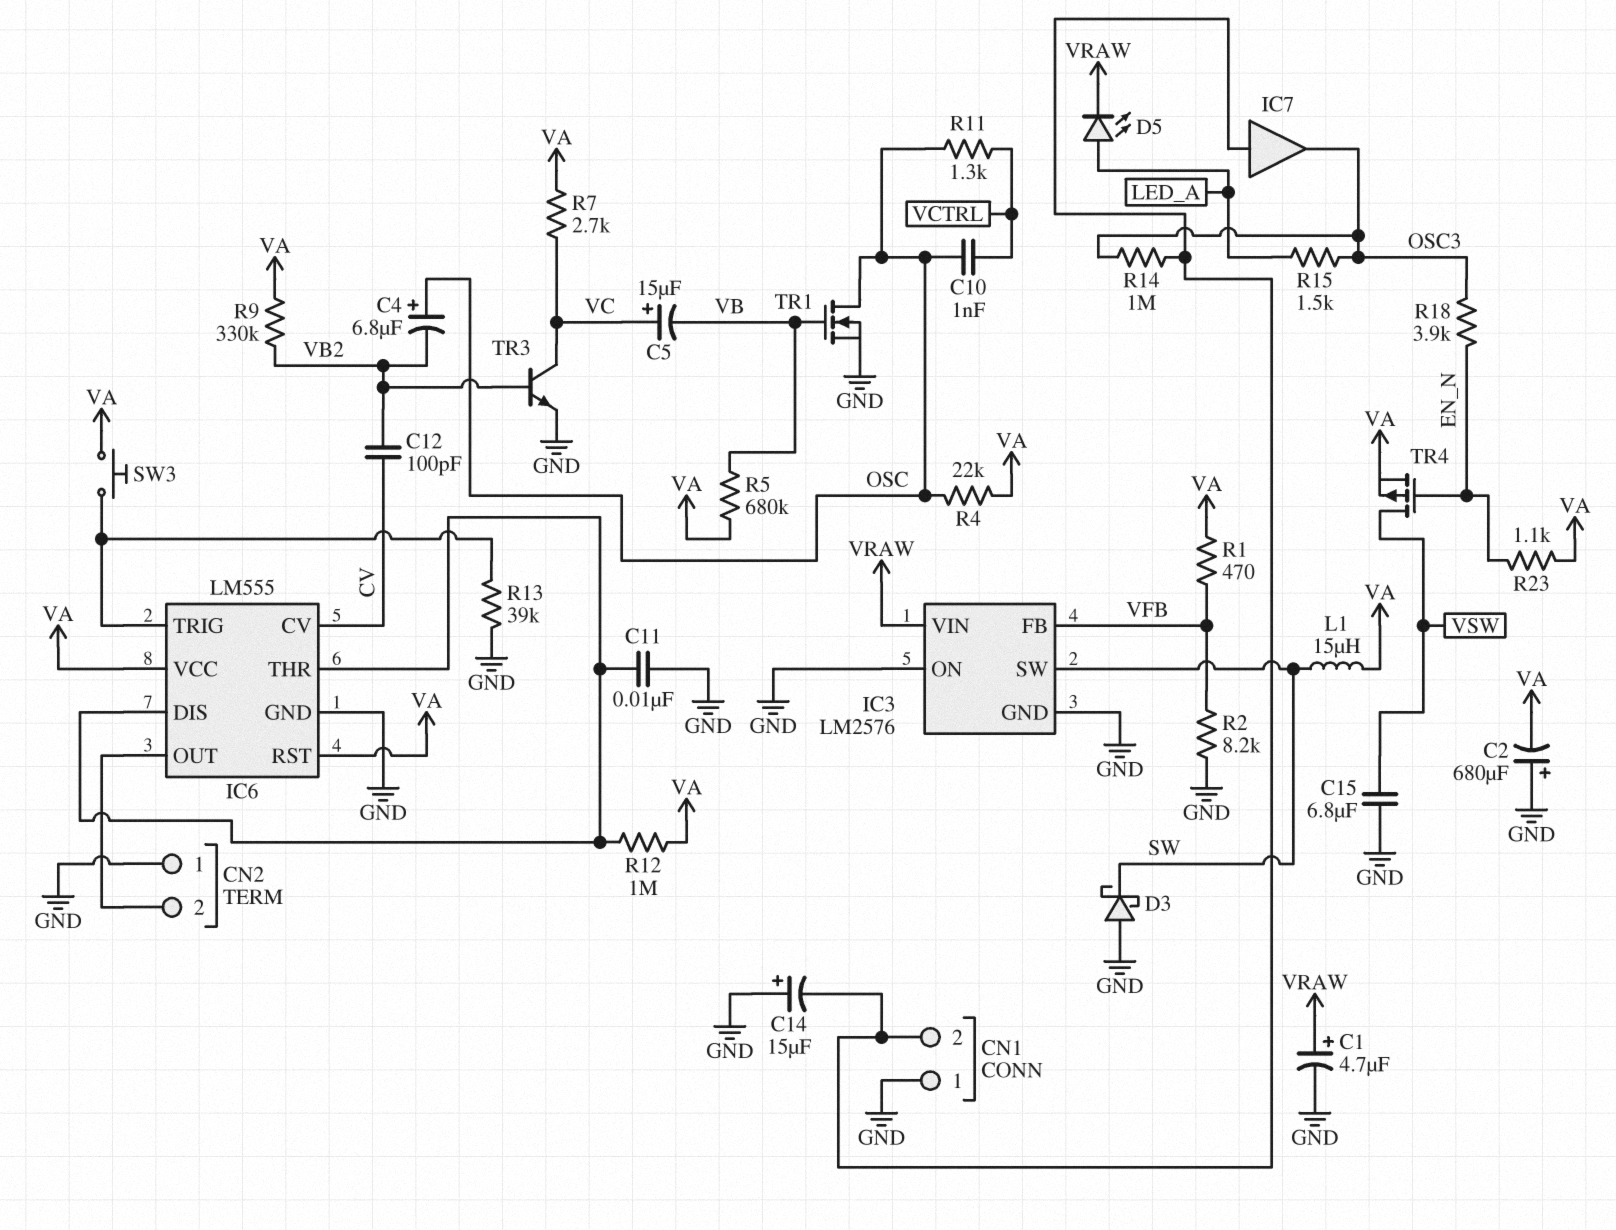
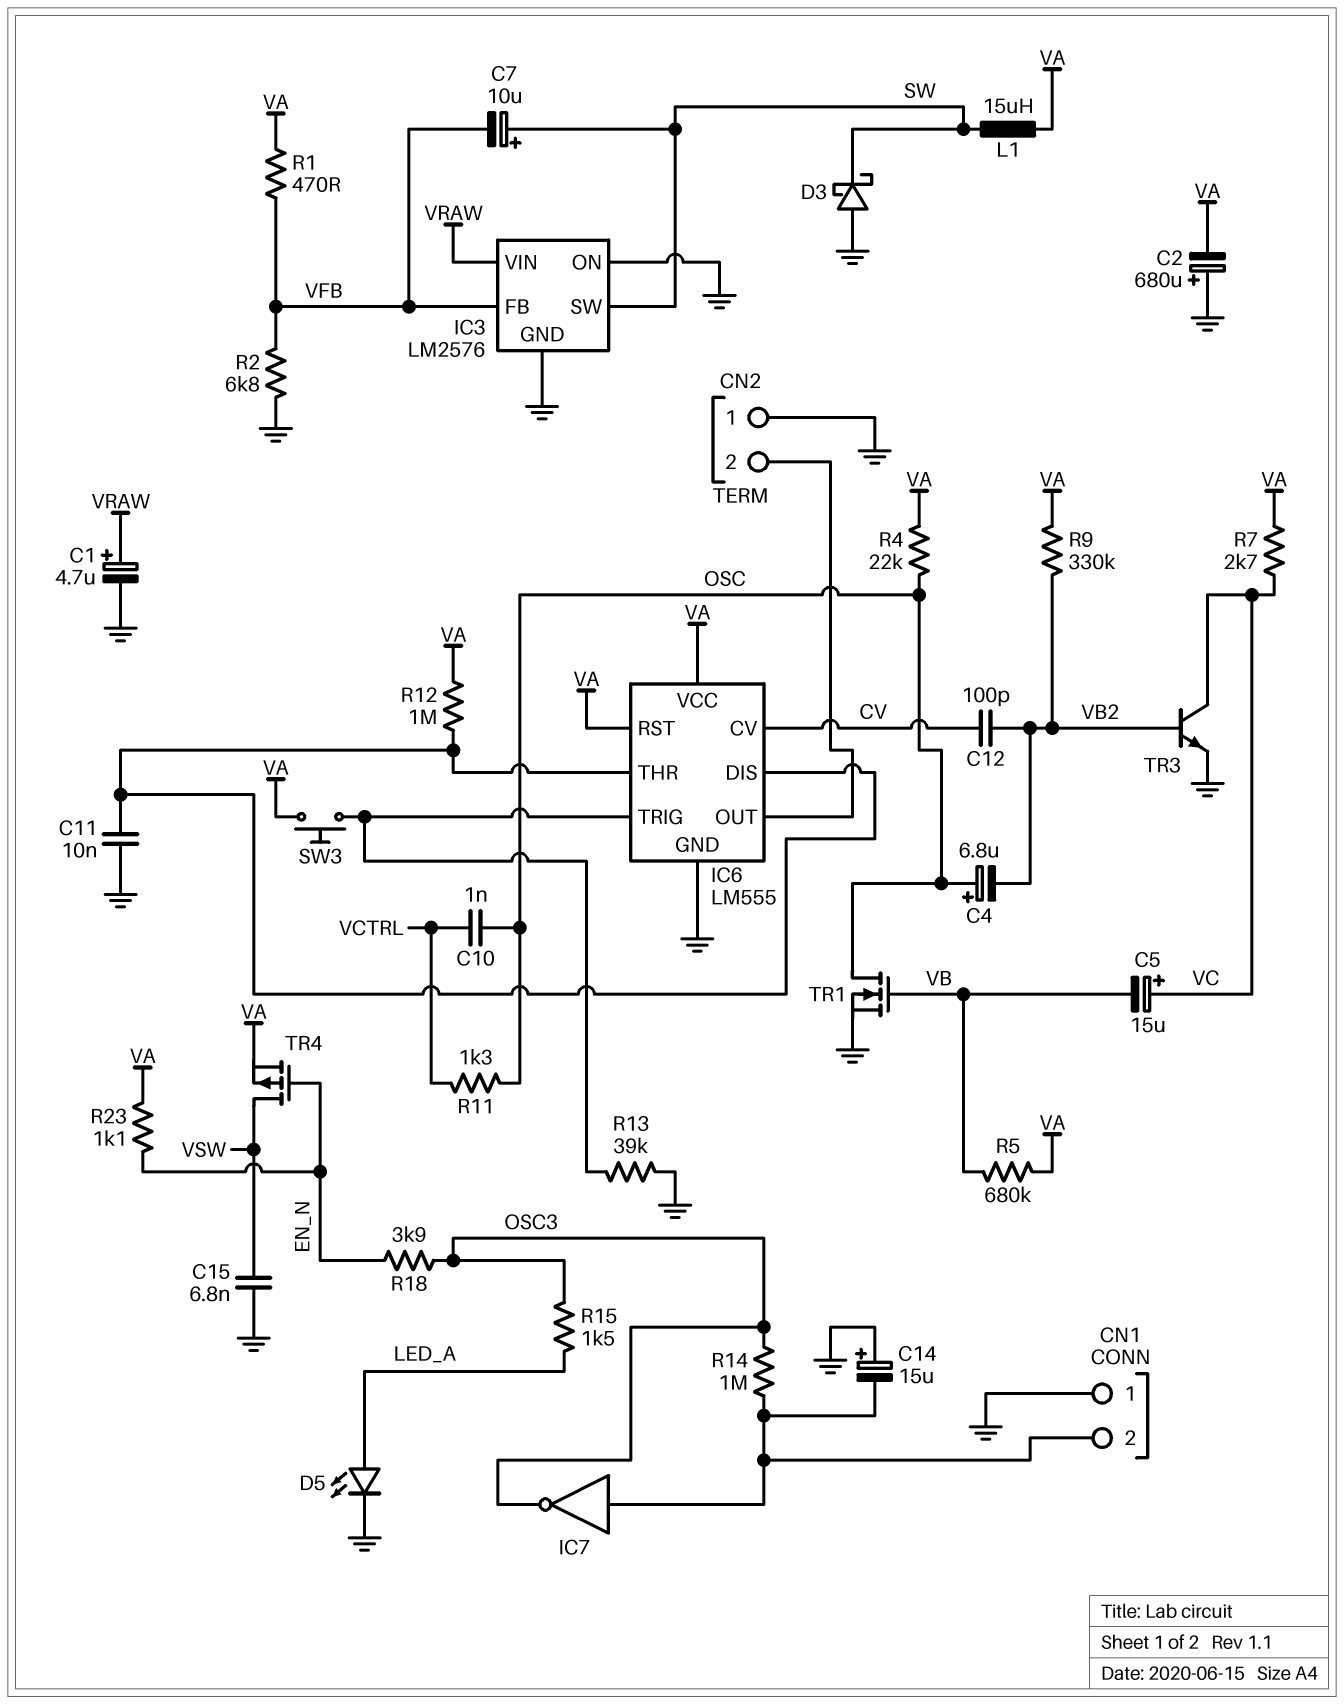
C7: none -> 10uF (plus SW, minus VFB)
C15: 6.8uF (GND, VSW) -> 6.8nF (GND, VSW)
D5: LED (A LED_A, K VRAW) -> LED (A LED_A, K GND)
IC7: buffer (in CN1/2, out OSC3) -> NOT (in CN1/2, out OSC3)
R2: 8.2k (GND, VFB) -> 6.8k (GND, VFB)

